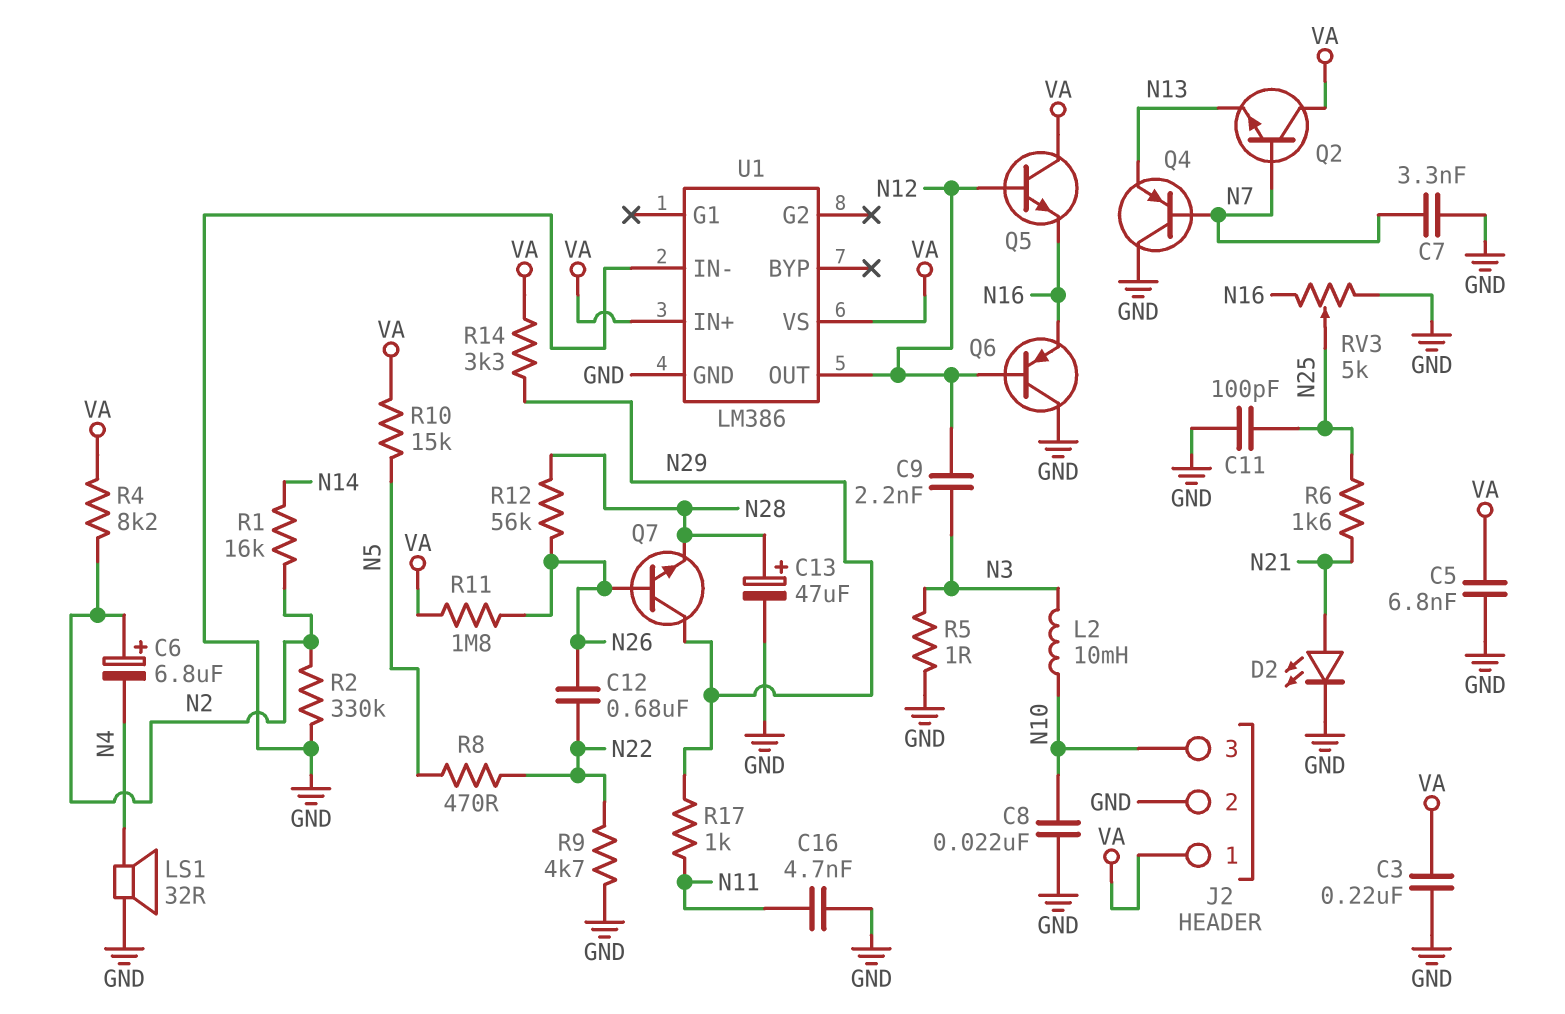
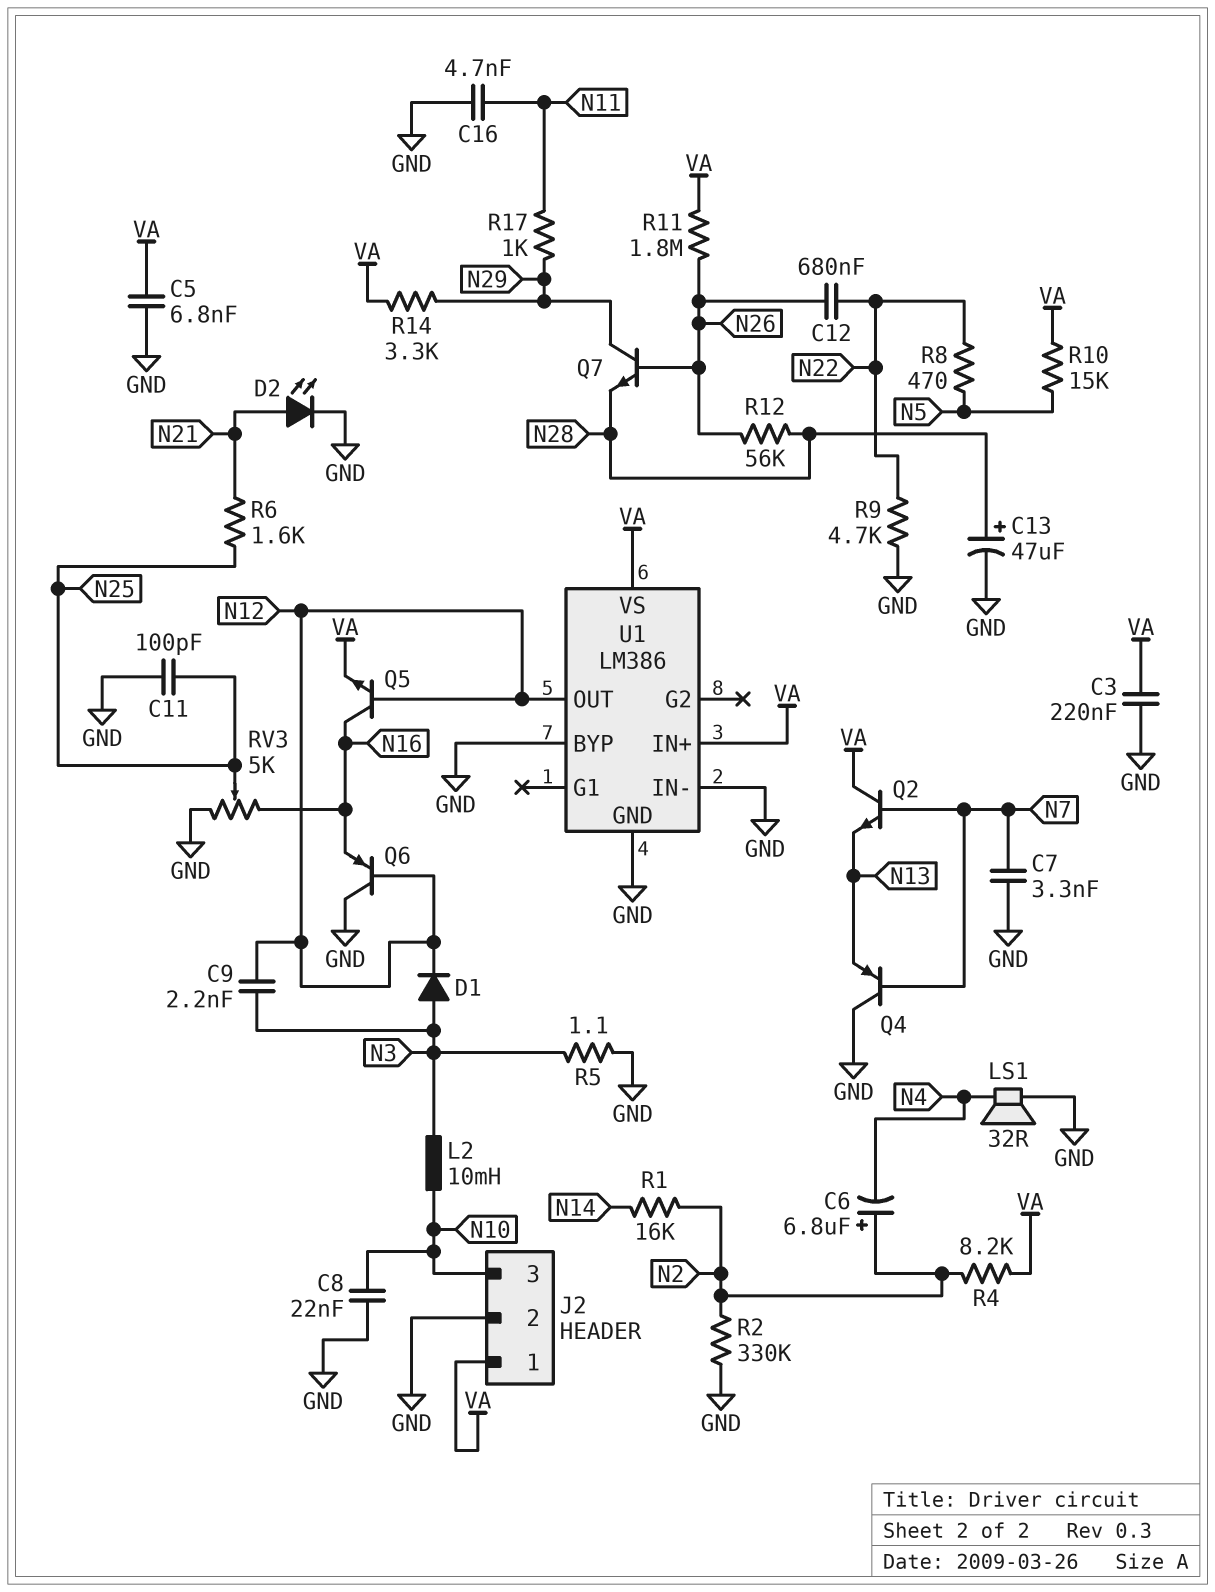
D1: none -> diode (A N3, K N12)
Q5: NPN (B N12, C VA, E N16) -> NPN (B N12, C N16, E VA)
R5: 1 (GND, N3) -> 1.1 (GND, N3)
U1 pin BYP: none -> GND

